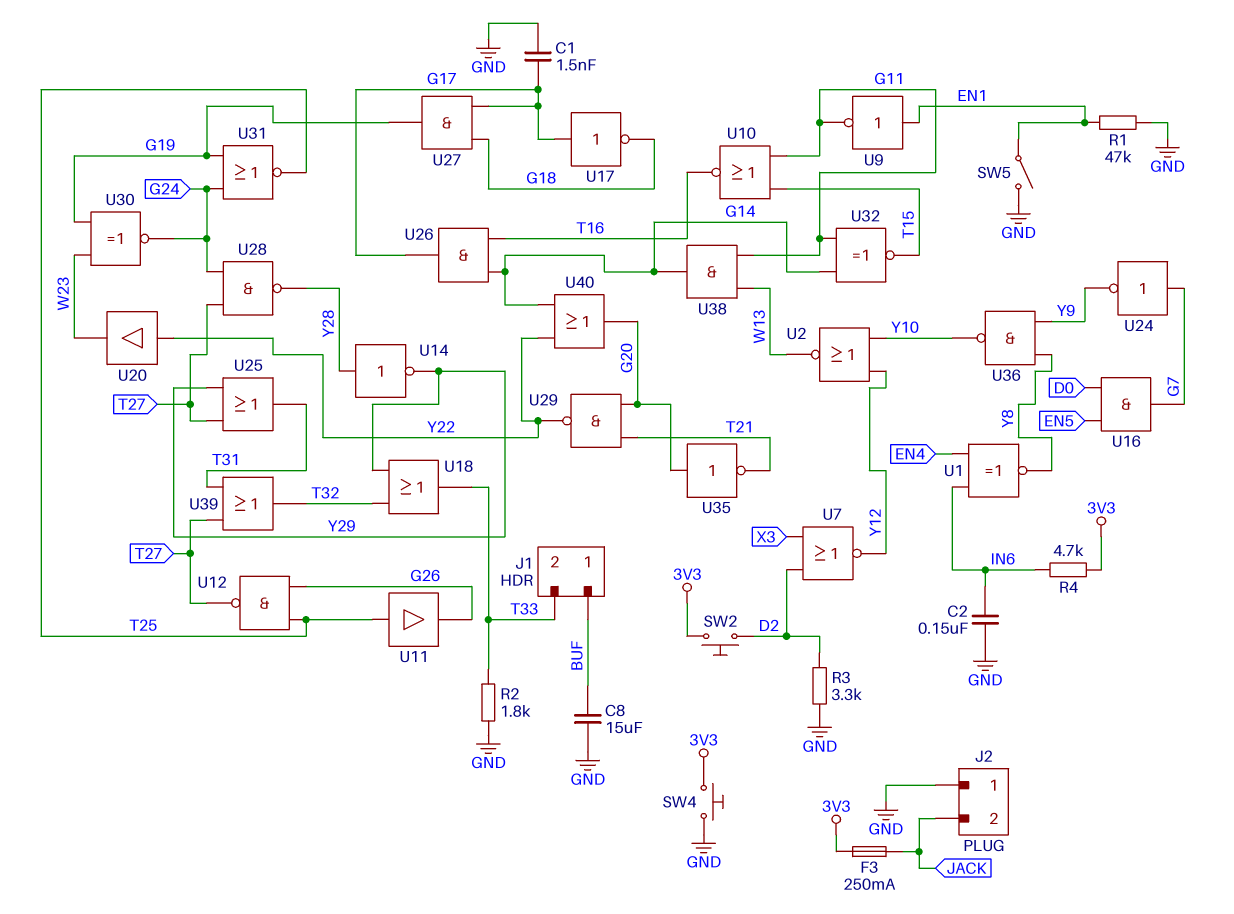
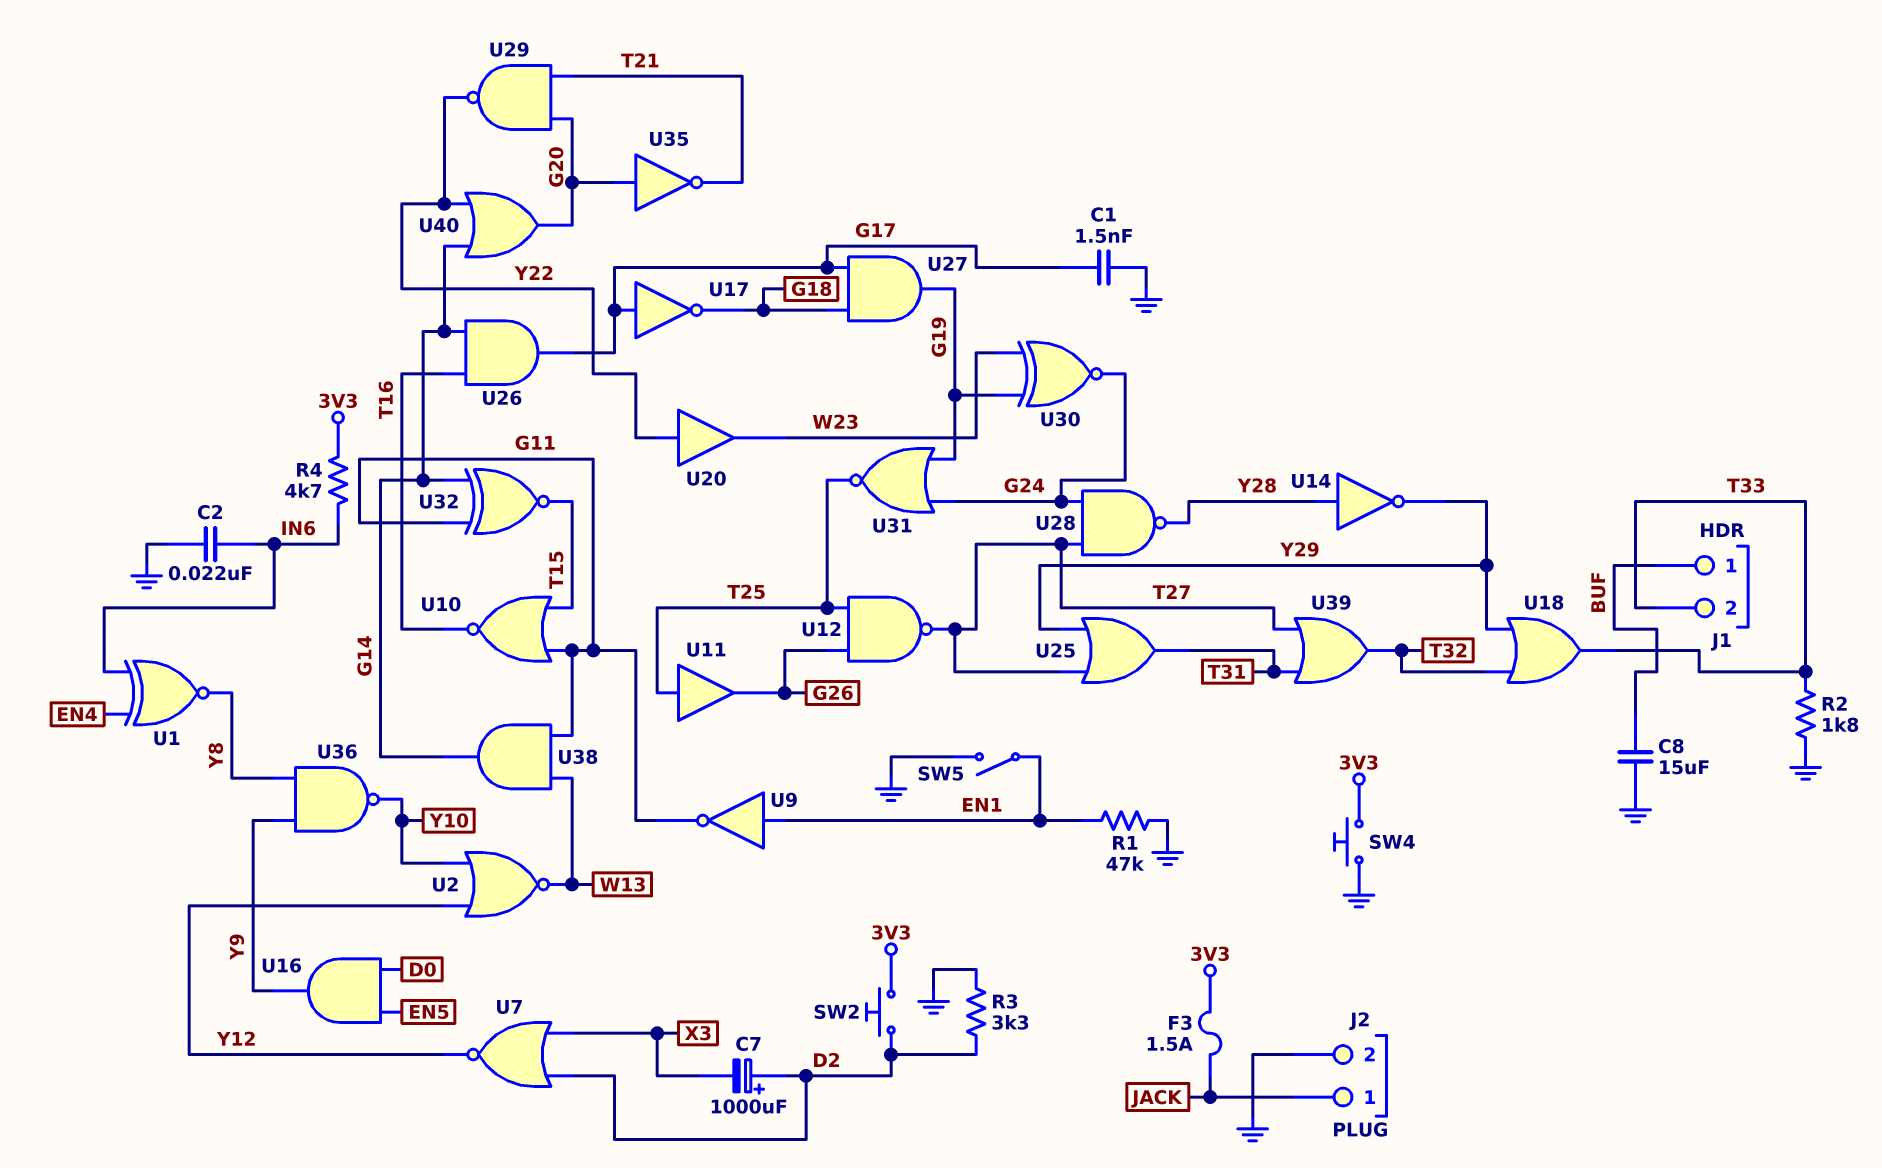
C2: 150nF (GND, IN6) -> 22nF (GND, IN6)
C7: none -> 1000uF (plus D2, minus X3)
F3: 250mA (3V3, JACK) -> 1.5A (3V3, JACK)
J2 pin 1: GND -> JACK
J2 pin 2: JACK -> GND
U16: AND (in D0, in EN5, out G7) -> AND (in D0, in EN5, out Y9)
U24: NOT (in G7, out Y9) -> none

